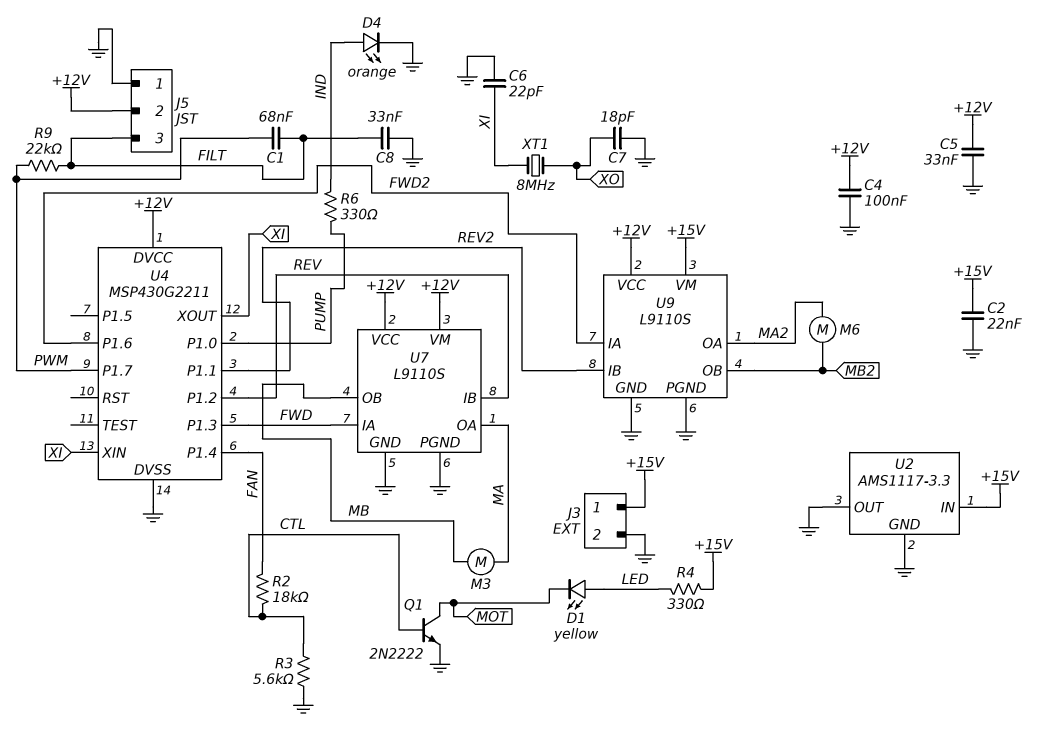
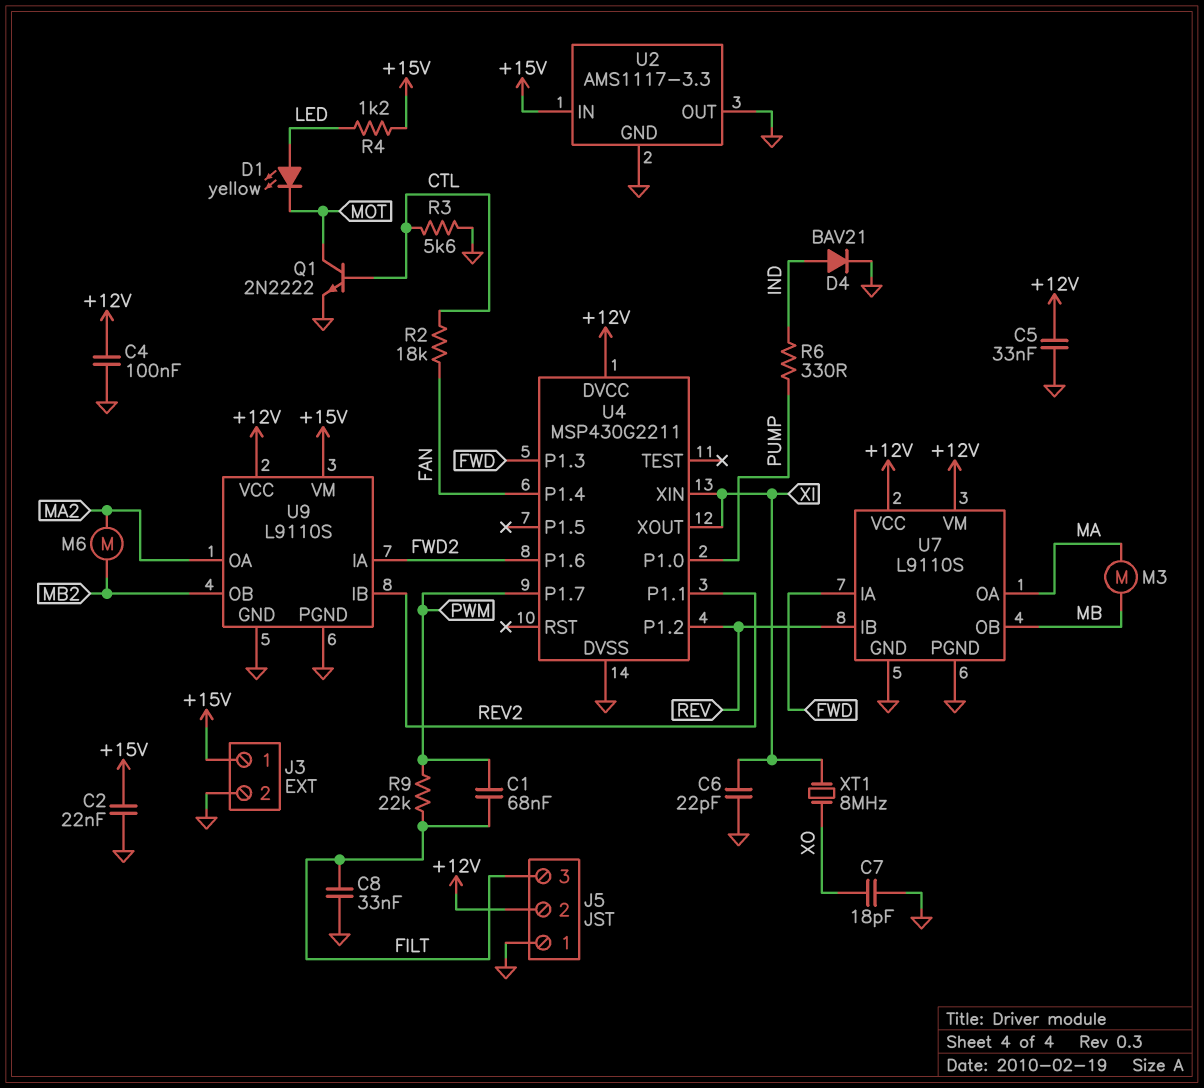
D4: LED orange (A IND, K GND) -> diode BAV21 (A IND, K GND)
R4: 330 (+15V, LED) -> 1.2k (+15V, LED)

